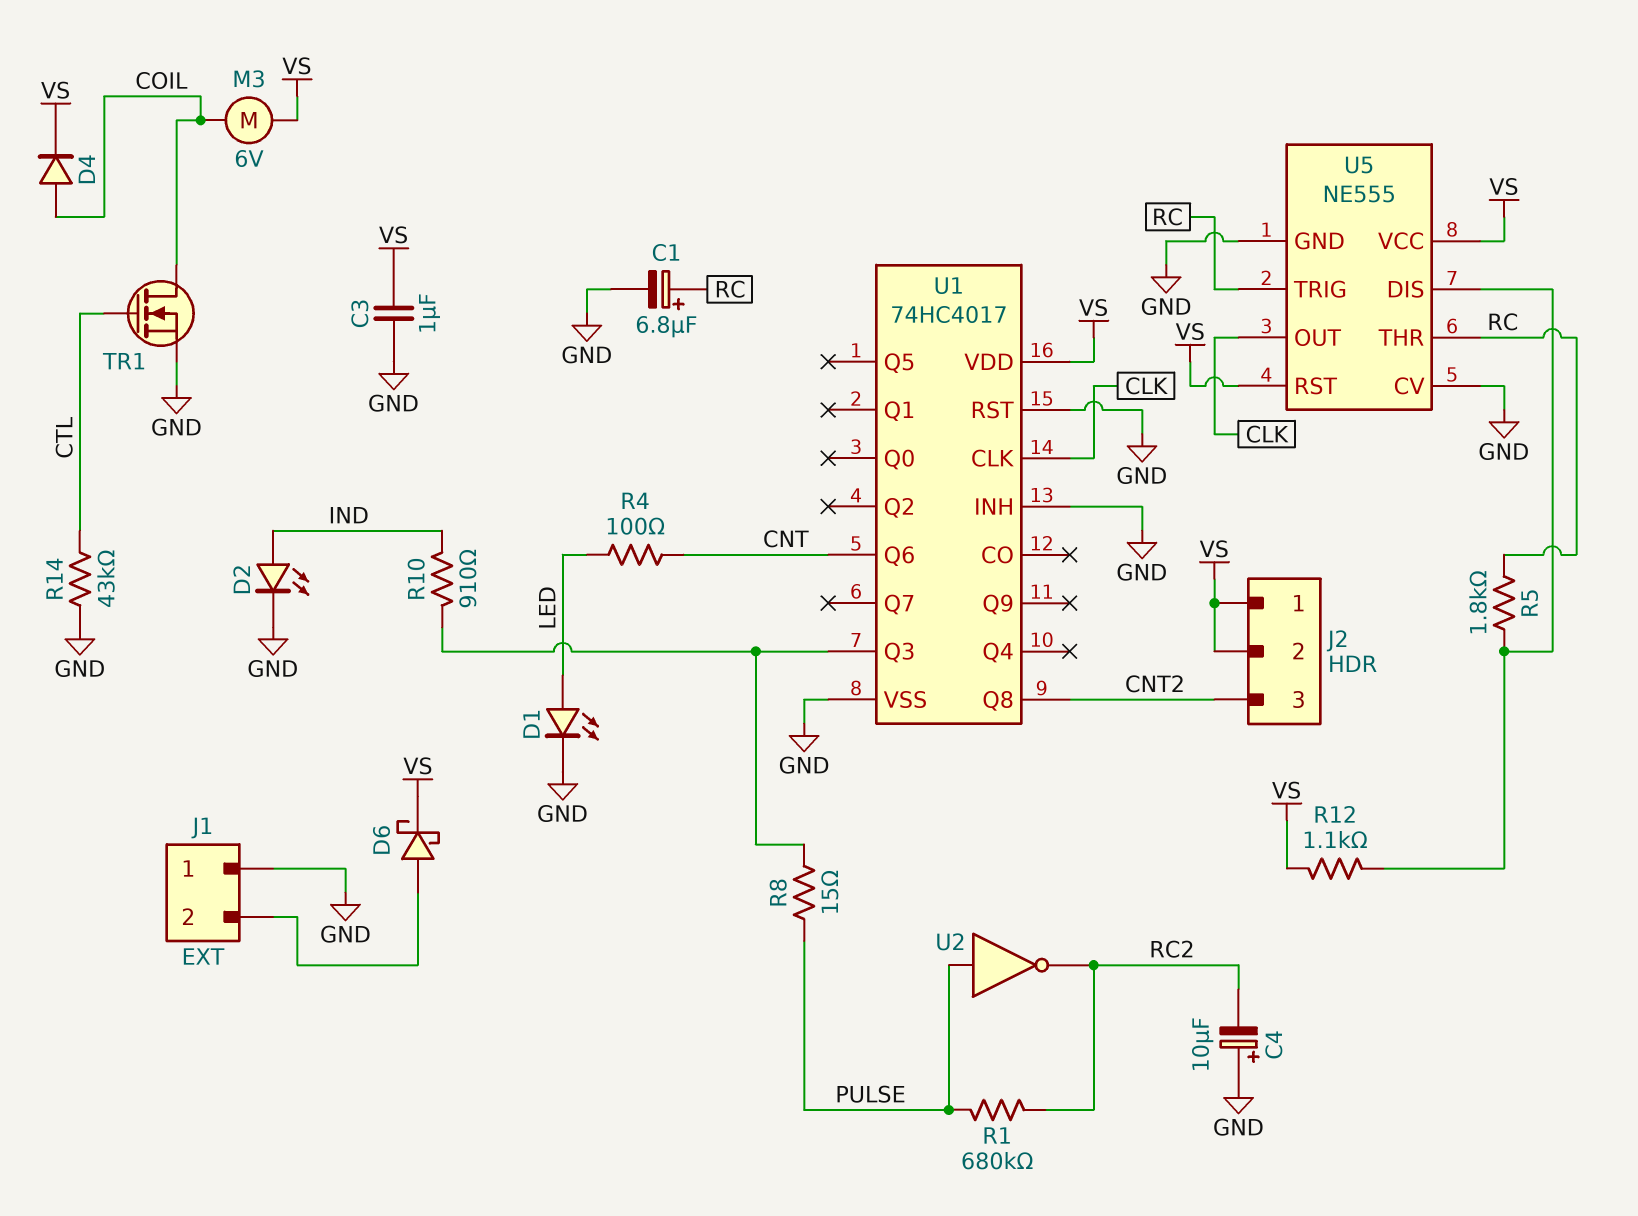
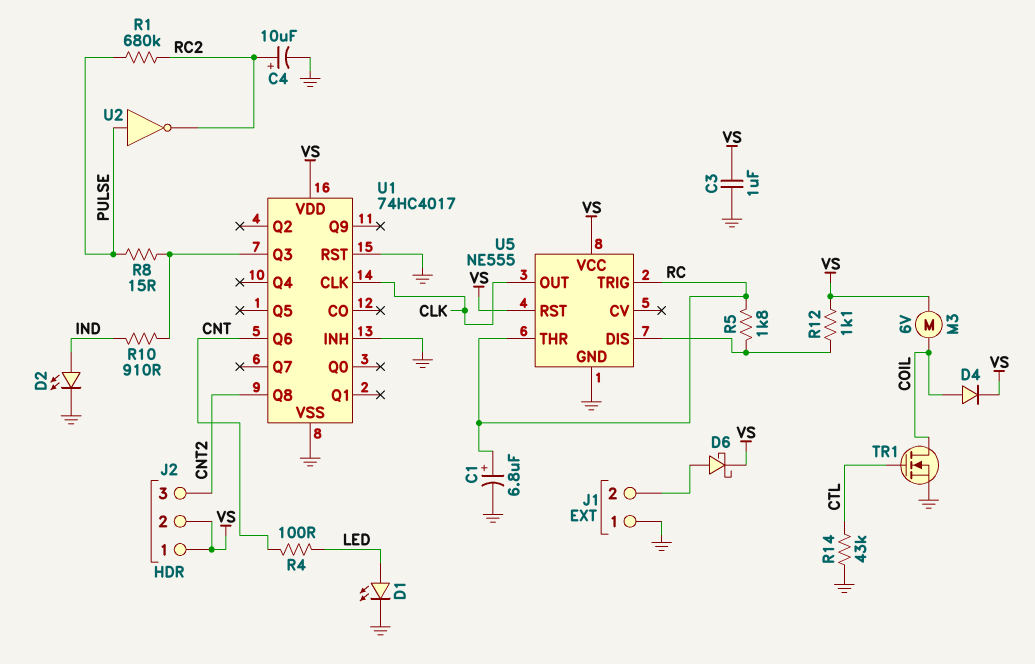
C4: 10uF (plus GND, minus RC2) -> 10uF (plus RC2, minus GND)
U5 pin CV: GND -> none

